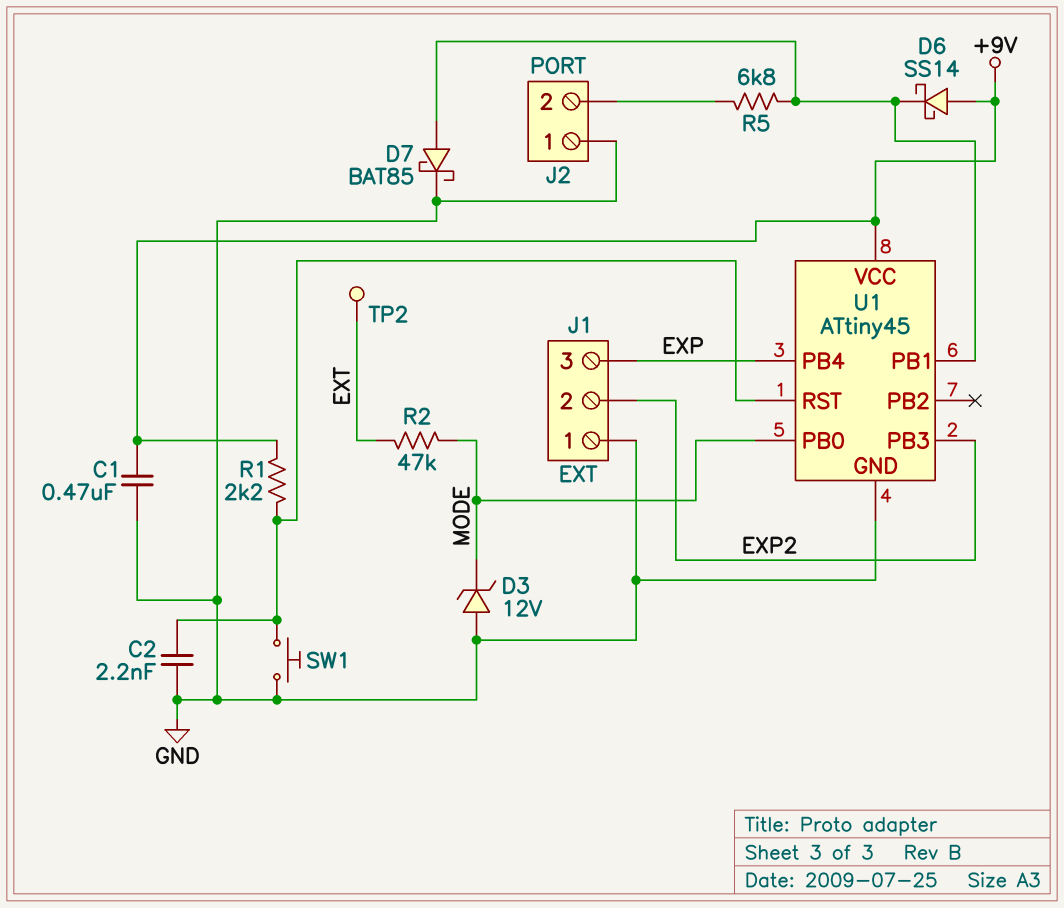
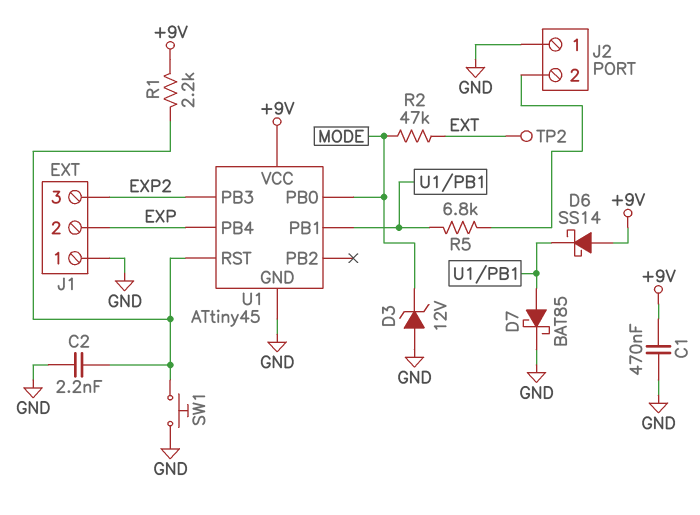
J1 pin 2: EXP2 -> EXP
J1 pin 3: EXP -> EXP2

